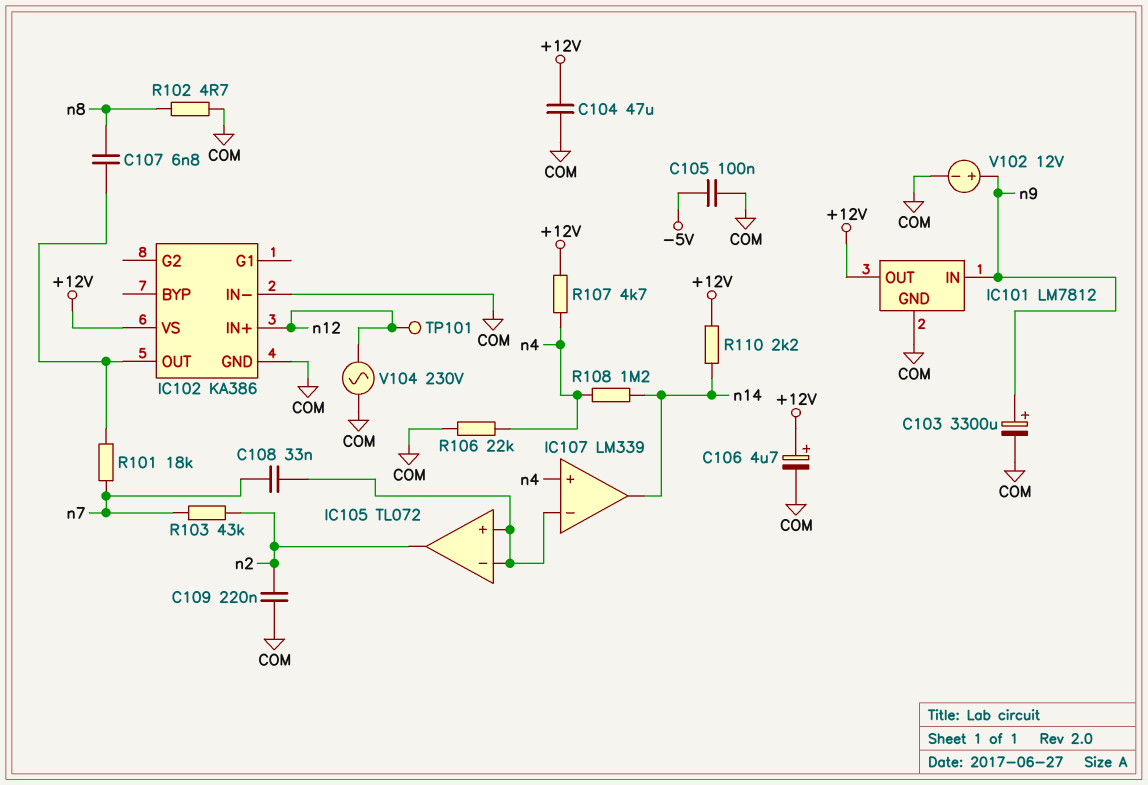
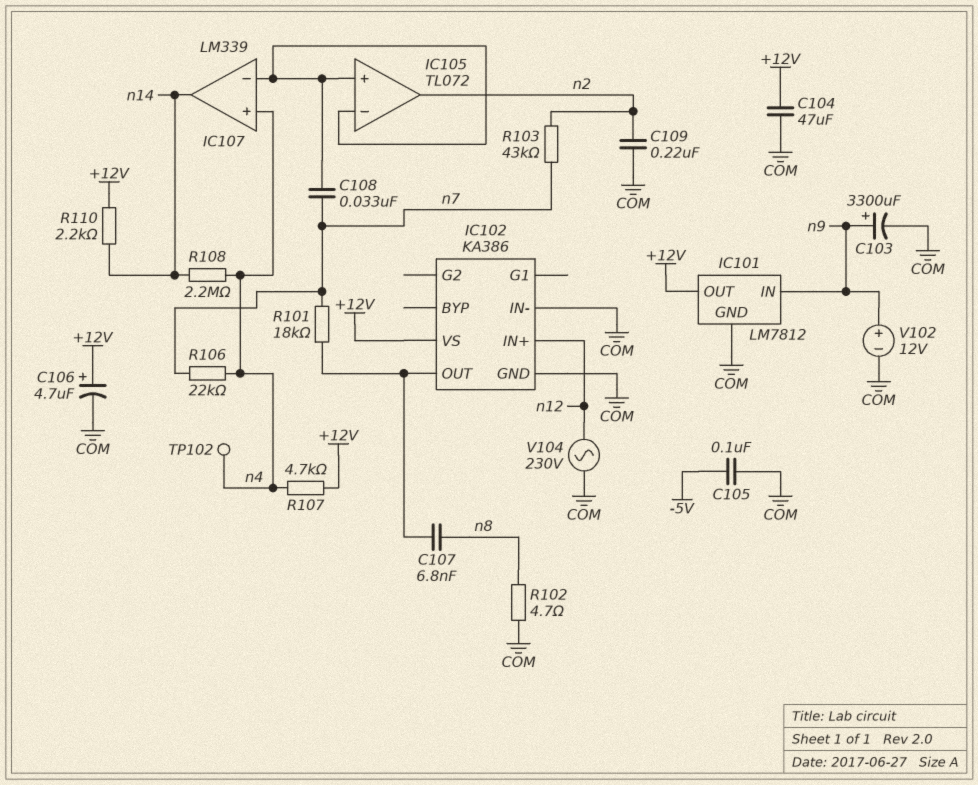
R106: 22k (COM, n4) -> 22k (n4, n7)
R108: 1.2M (n4, n14) -> 2.2M (n4, n14)
TP101: test point (n12) -> none
TP102: none -> test point (n4)

